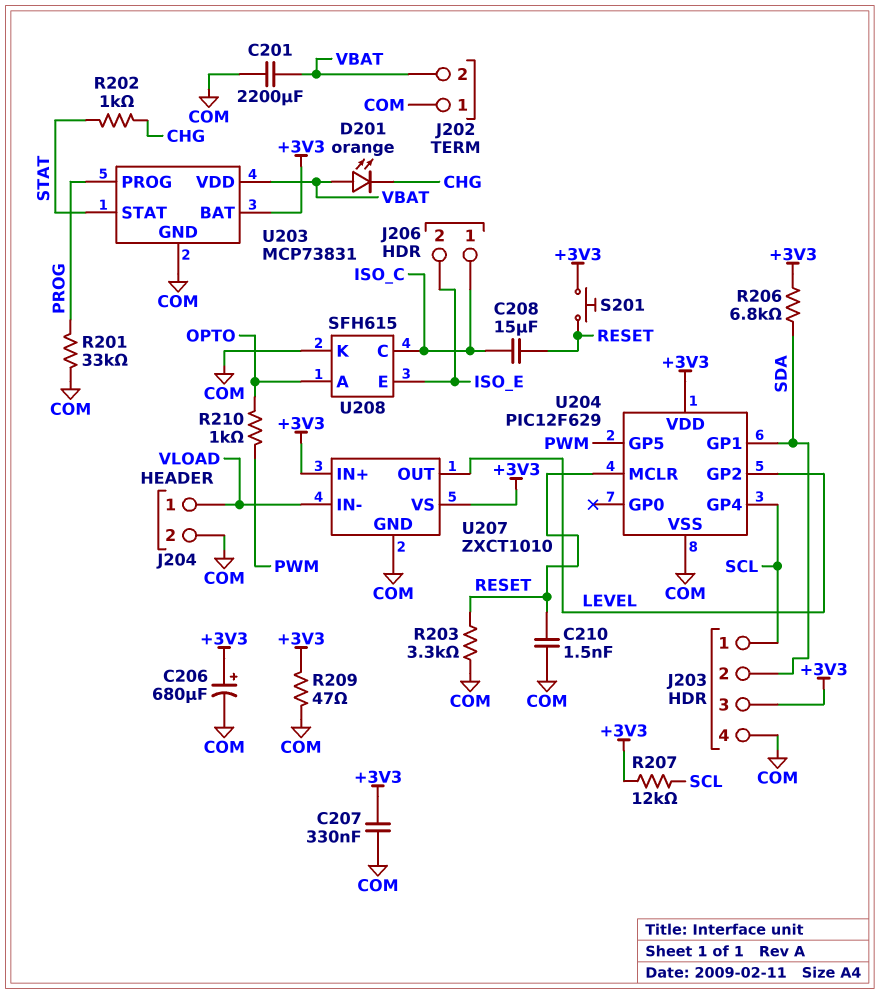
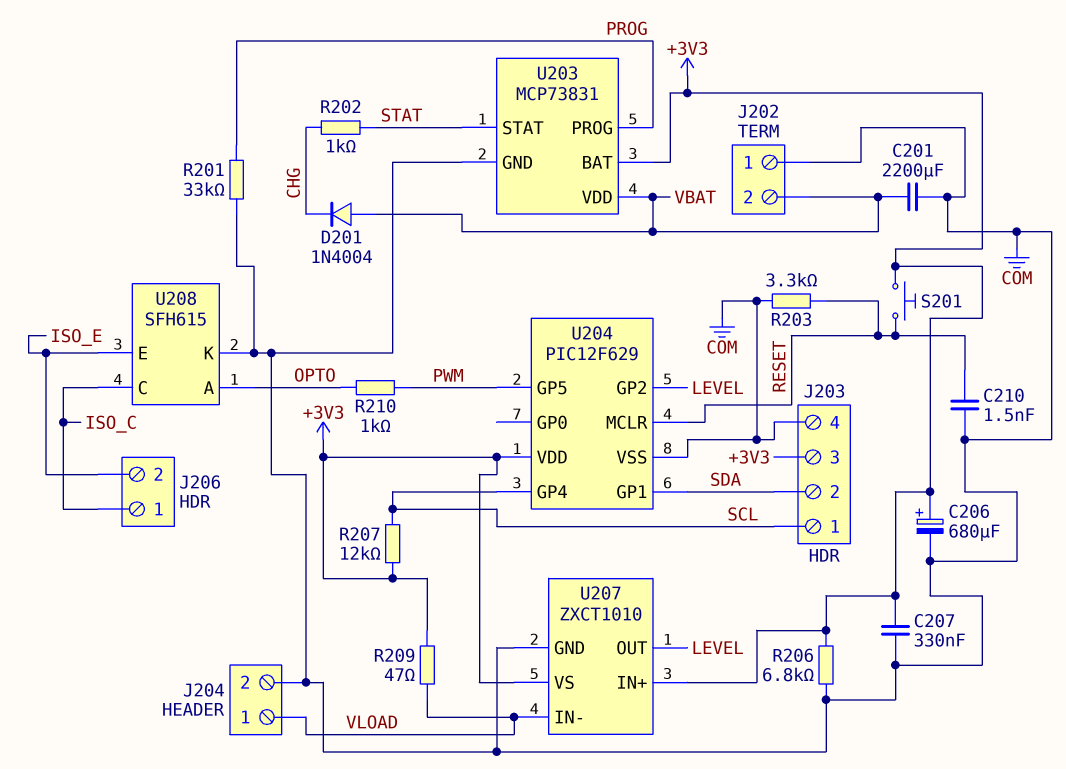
C208: 15uF (ISO_C, RESET) -> none
D201: LED orange (A VBAT, K CHG) -> diode 1N4004 (A VBAT, K CHG)
R206: 6.8k (+3V3, SDA) -> 6.8k (+3V3, COM)
R209: 47 (+3V3, COM) -> 47 (+3V3, VLOAD)

